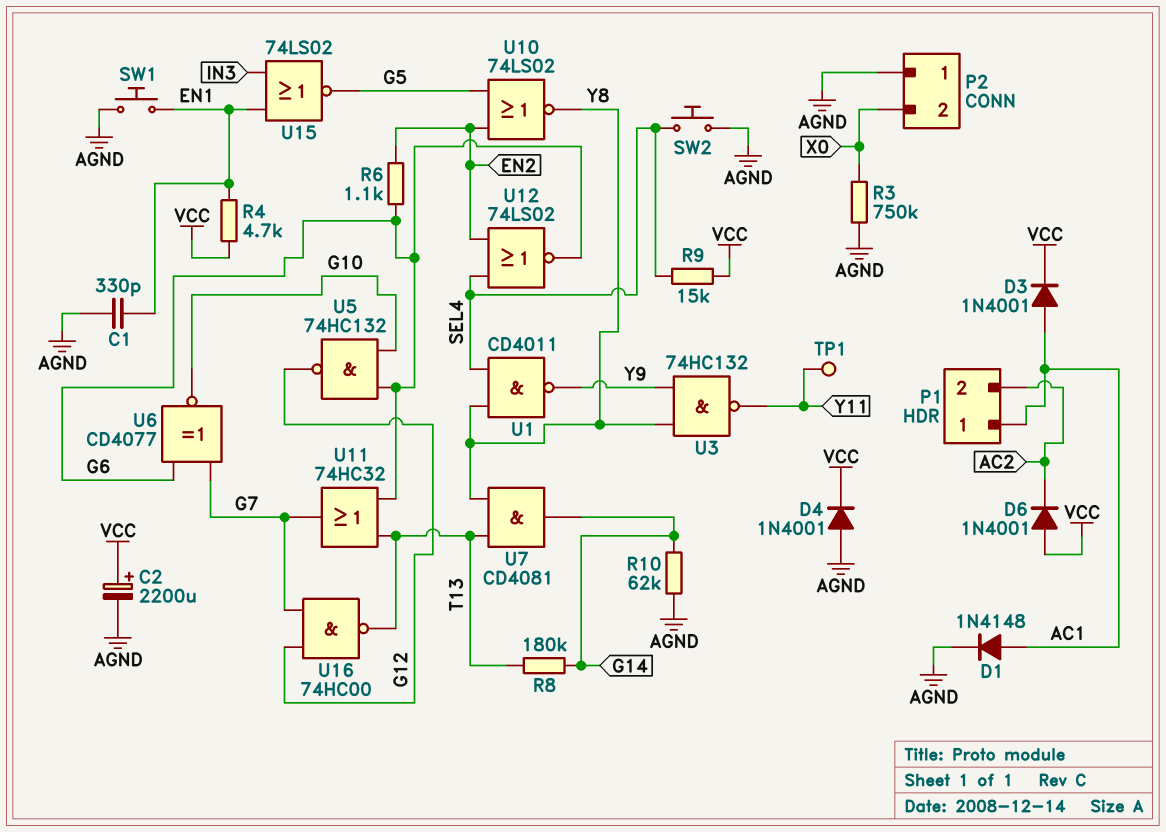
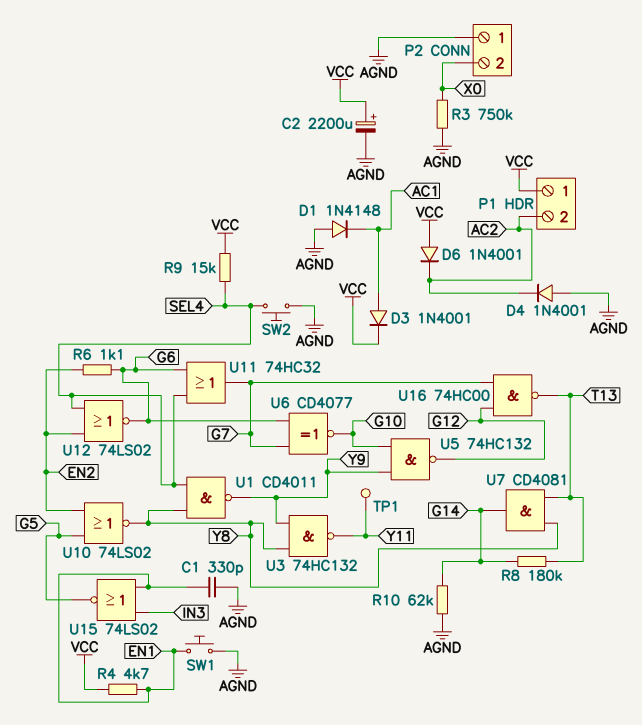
D1: diode 1N4148 (A AC1, K AGND) -> diode 1N4148 (A AGND, K AC1)
D4: diode 1N4001 (A AGND, K VCC) -> diode 1N4001 (A AGND, K AC2)
P1 pin 1: AC1 -> VCC
U5: NAND 74HC132 (in G6, in G10, out G12) -> NAND 74HC132 (in G10, in Y9, out G12)
U11: OR 74HC32 (in G6, in T13, out G7) -> OR 74HC32 (in G6, in SEL4, out G7)

